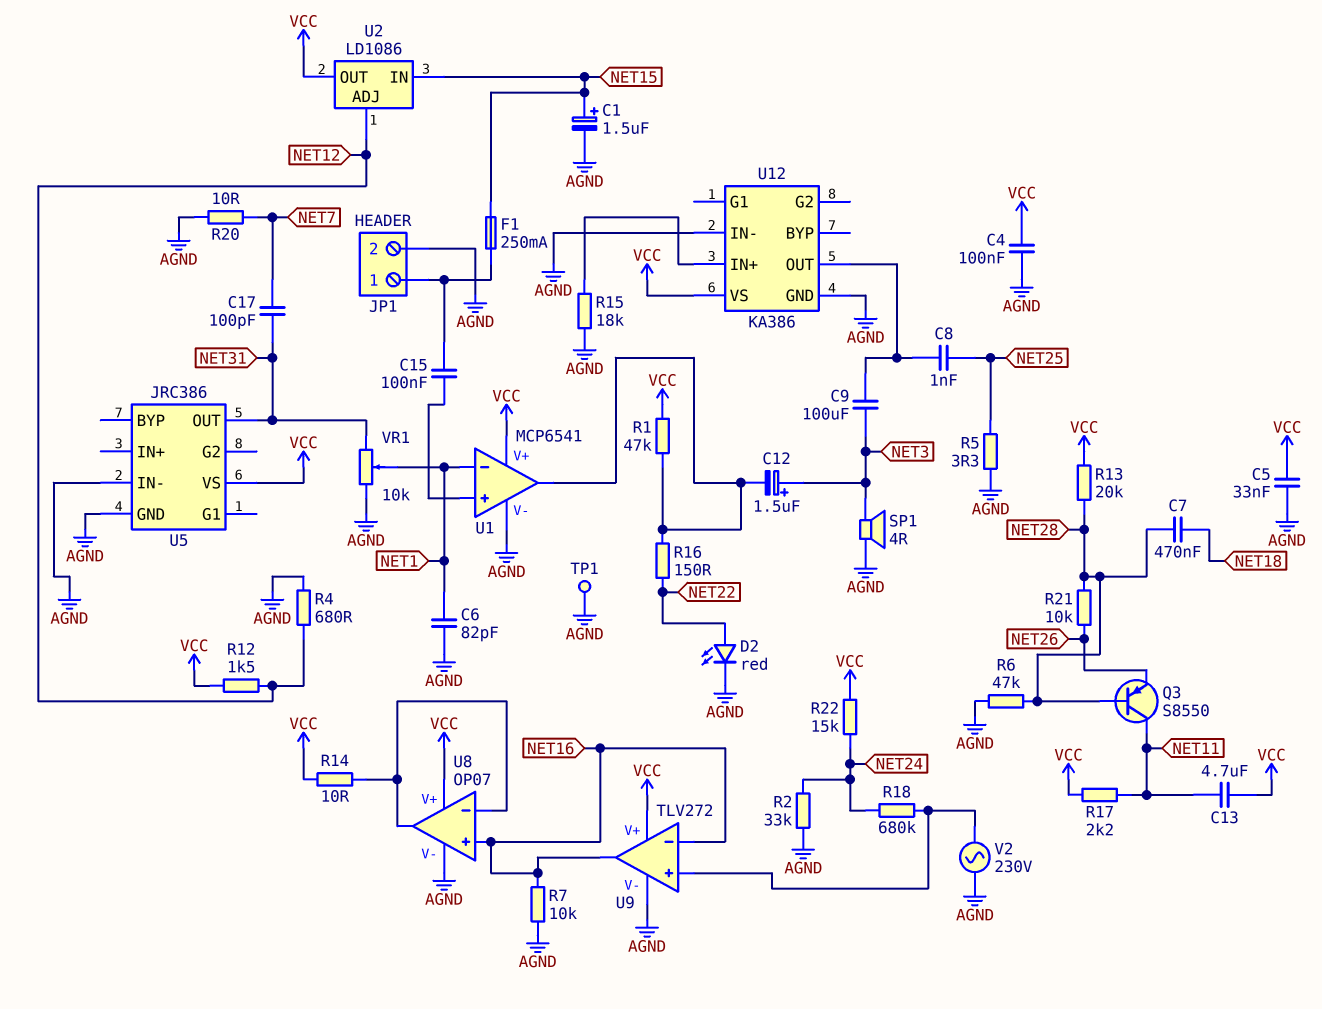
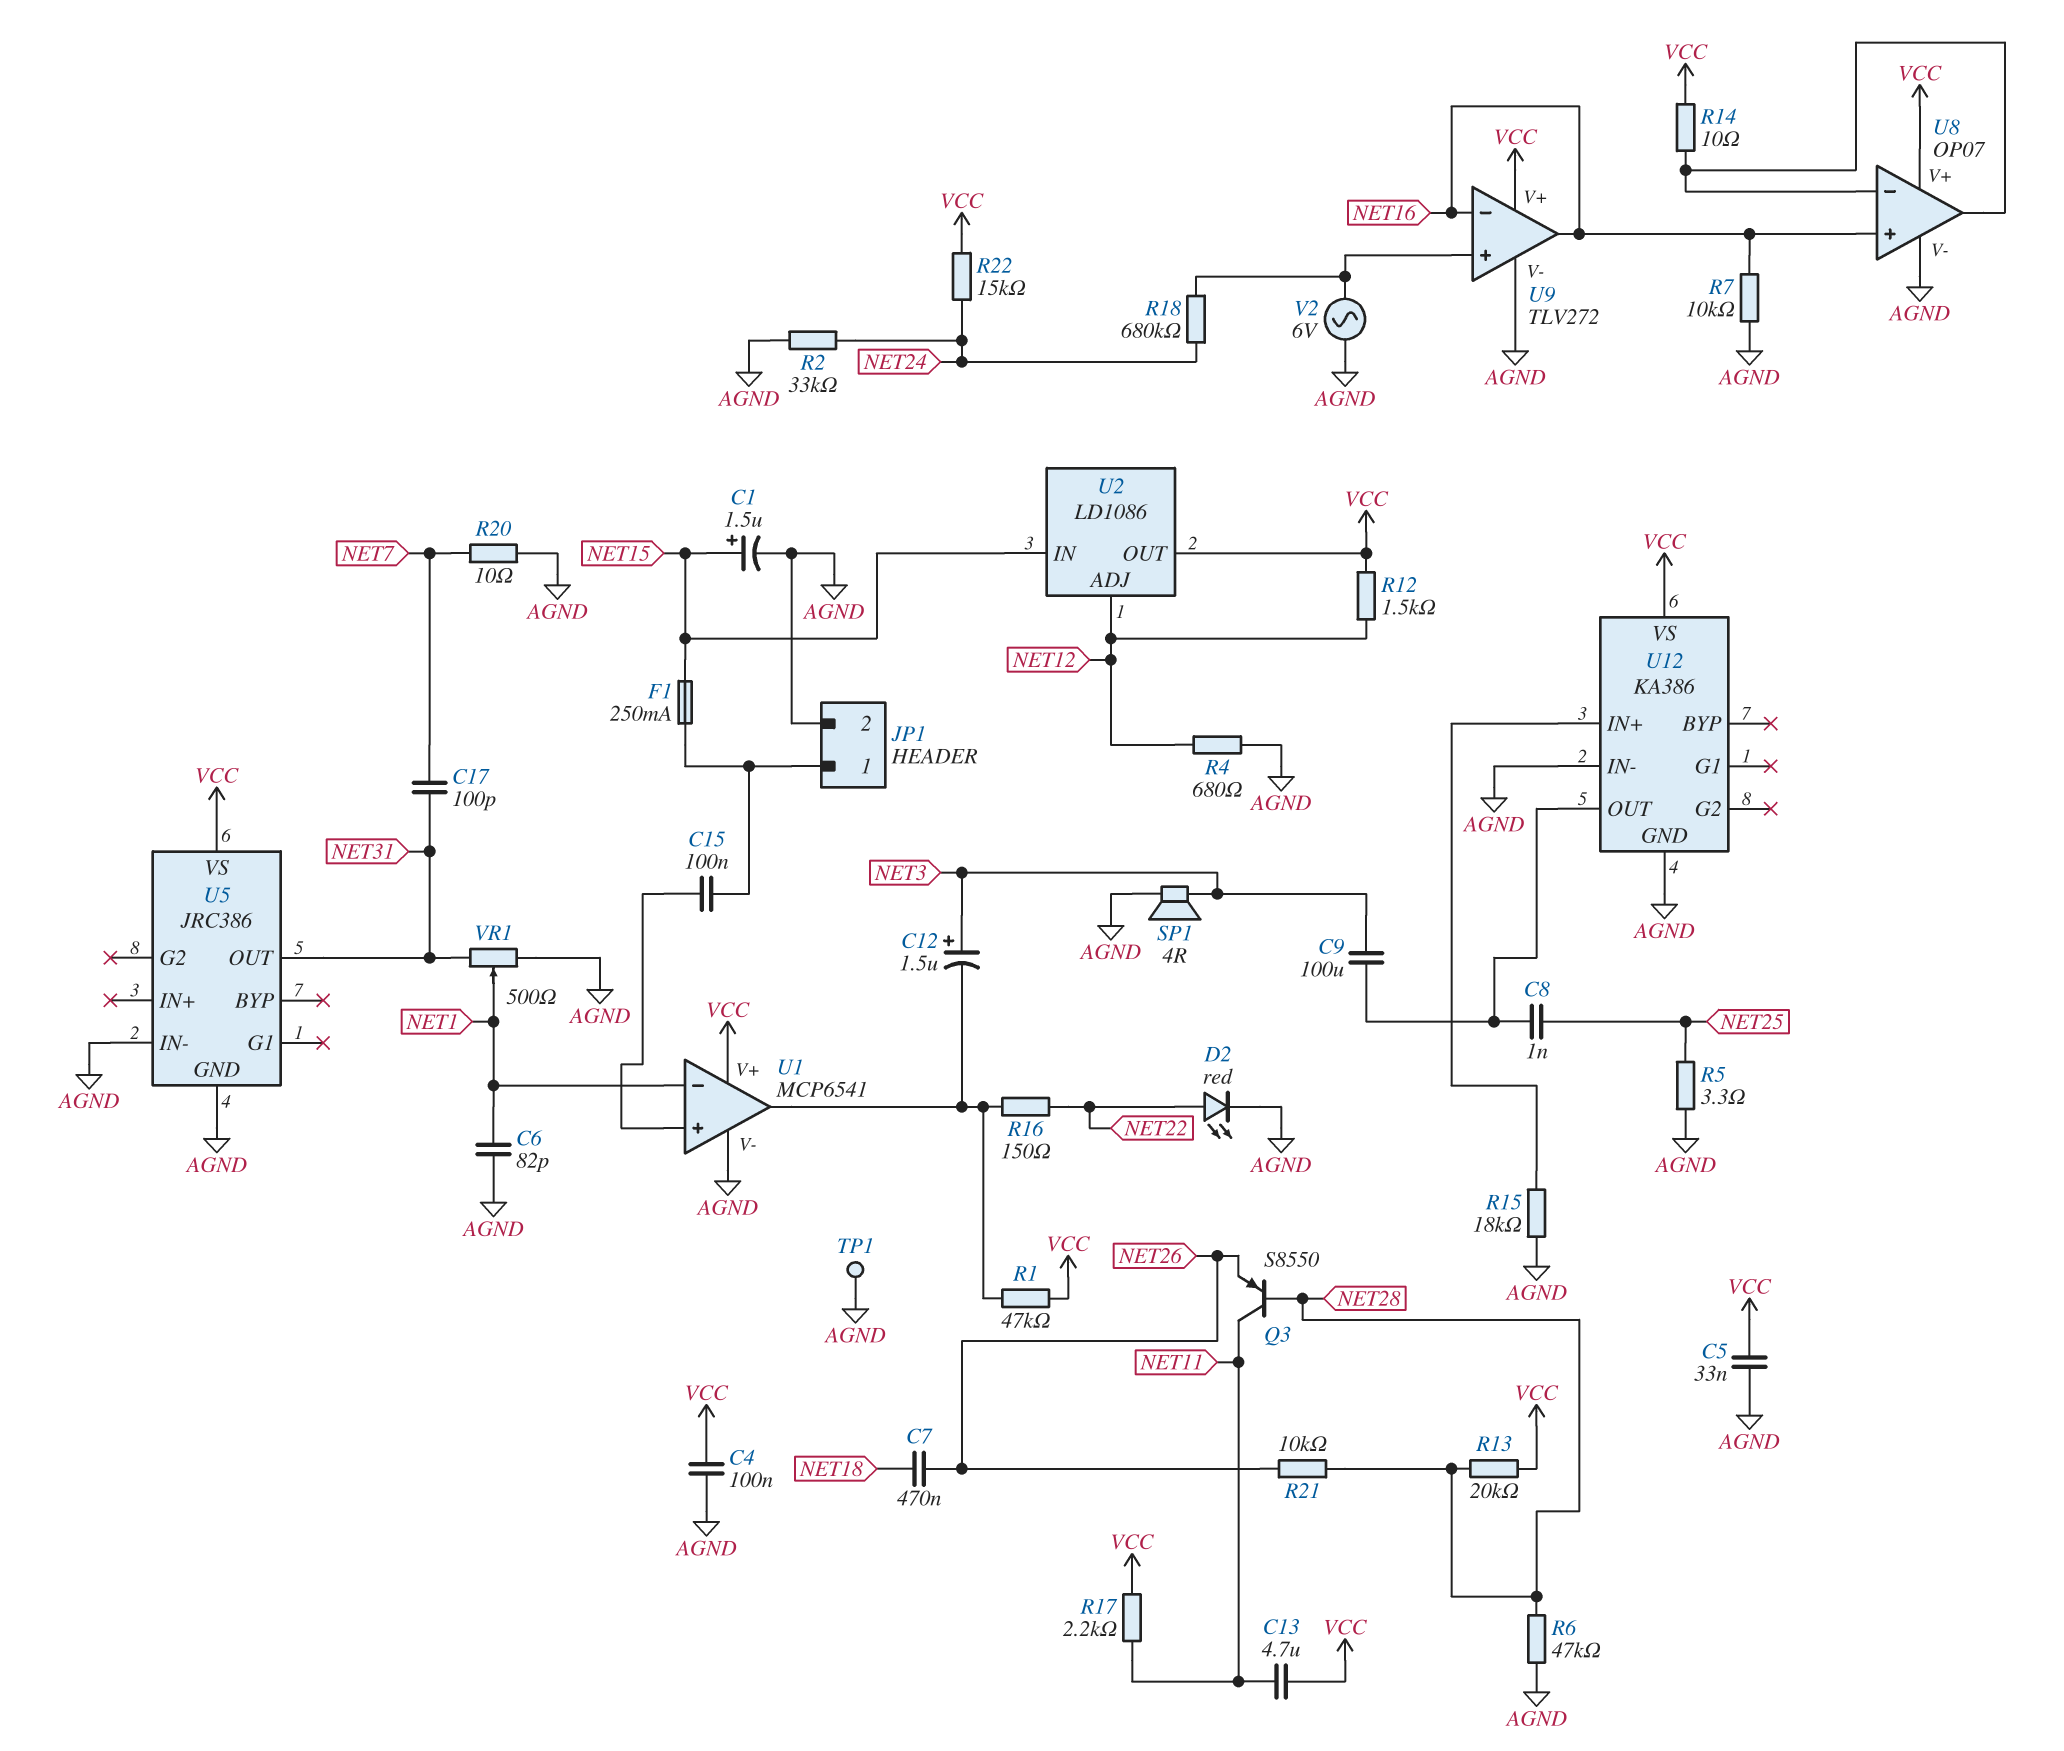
C7: 470nF (NET18, NET28) -> 470nF (NET18, NET26)
V2: AC 230V (AGND, U9/in+) -> AC 6V (AGND, U9/in+)
VR1: 10k (AGND, NET31, wiper NET1) -> 500 (AGND, NET31, wiper NET1)

